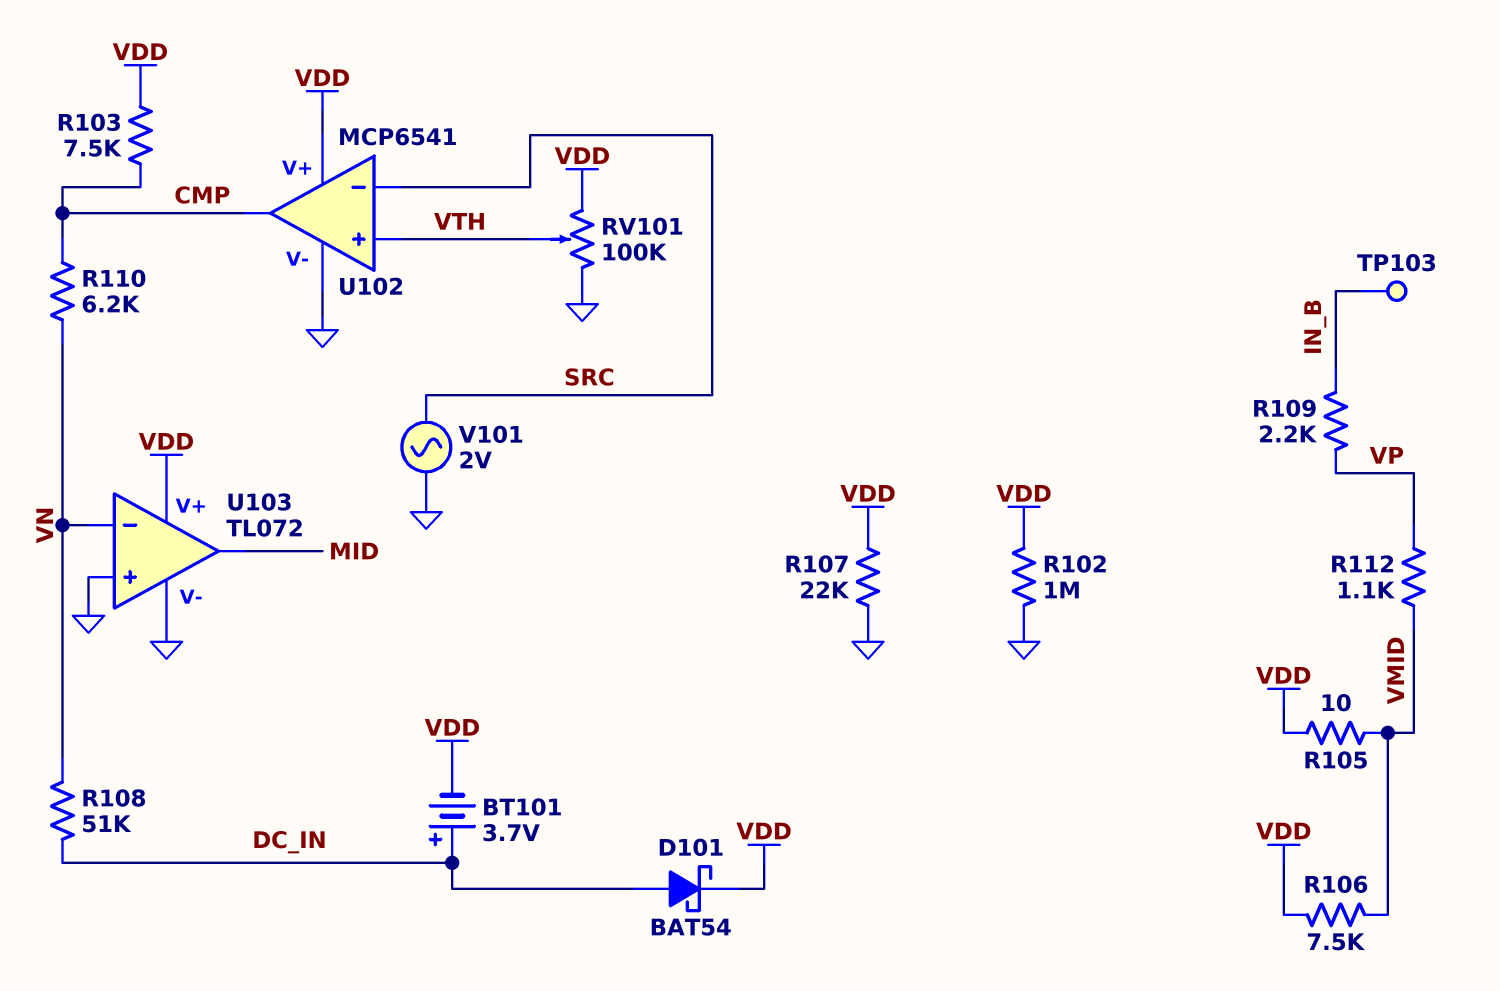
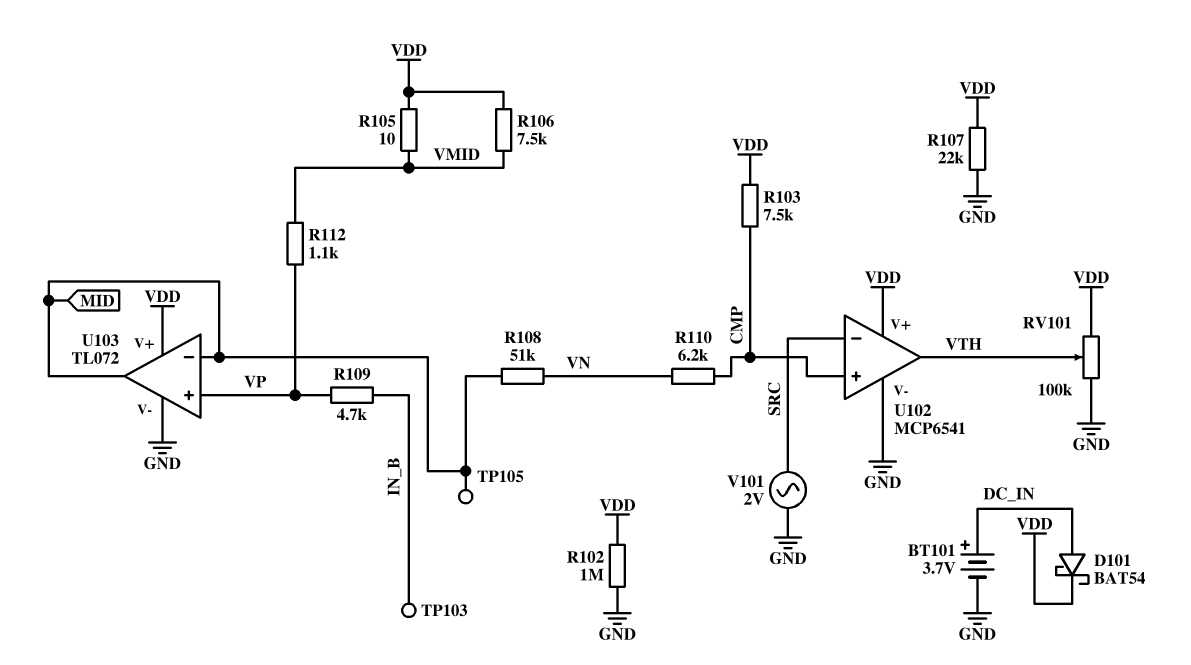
BT101: 3.7V (plus DC_IN, minus VDD) -> 3.7V (plus DC_IN, minus GND)
R108: 51k (DC_IN, VN) -> 51k (MID, VN)
R109: 2.2k (IN_B, VP) -> 4.7k (IN_B, VP)
TP105: none -> test point (MID)
U102 pin in+: VTH -> CMP
U102 pin out: CMP -> VTH
U103 pin in+: GND -> VP
U103 pin in-: VN -> MID

